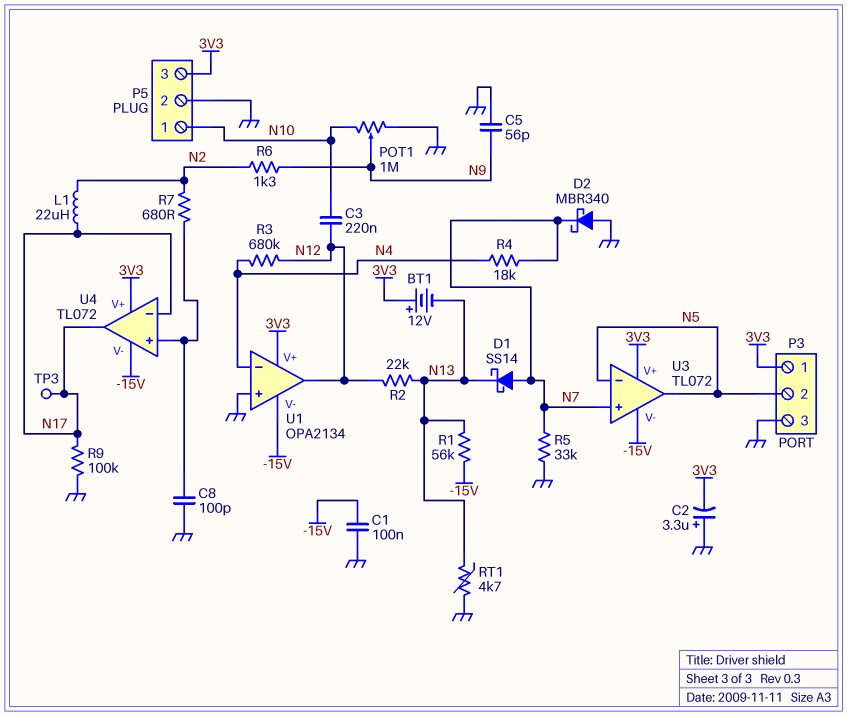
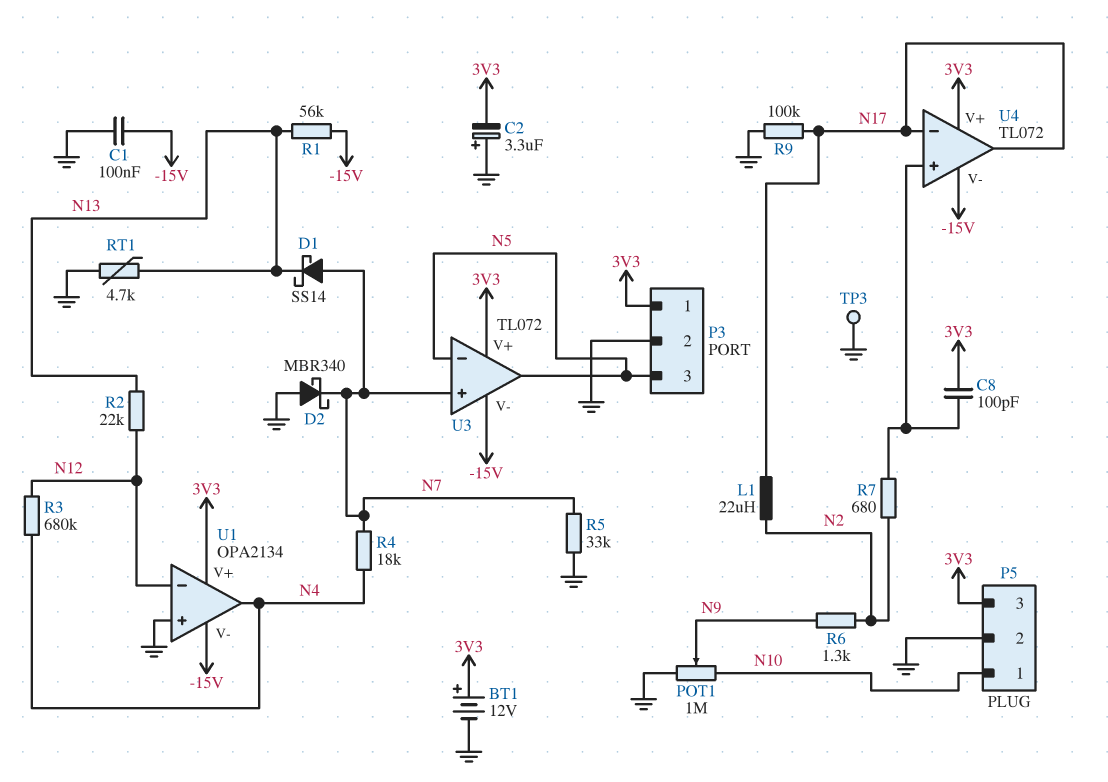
BT1: 12V (plus 3V3, minus N13) -> 12V (plus 3V3, minus GND)
C3: 220nF (N10, N12) -> none
C5: 56pF (GND, N9) -> none
C8: 100pF (GND, U4/in+) -> 100pF (3V3, U4/in+)
P3 pin 2: N5 -> GND
P3 pin 3: GND -> N5
TP3: test point (N17) -> test point (GND)
U1 pin in-: N4 -> N12
U1 pin out: N12 -> N4

